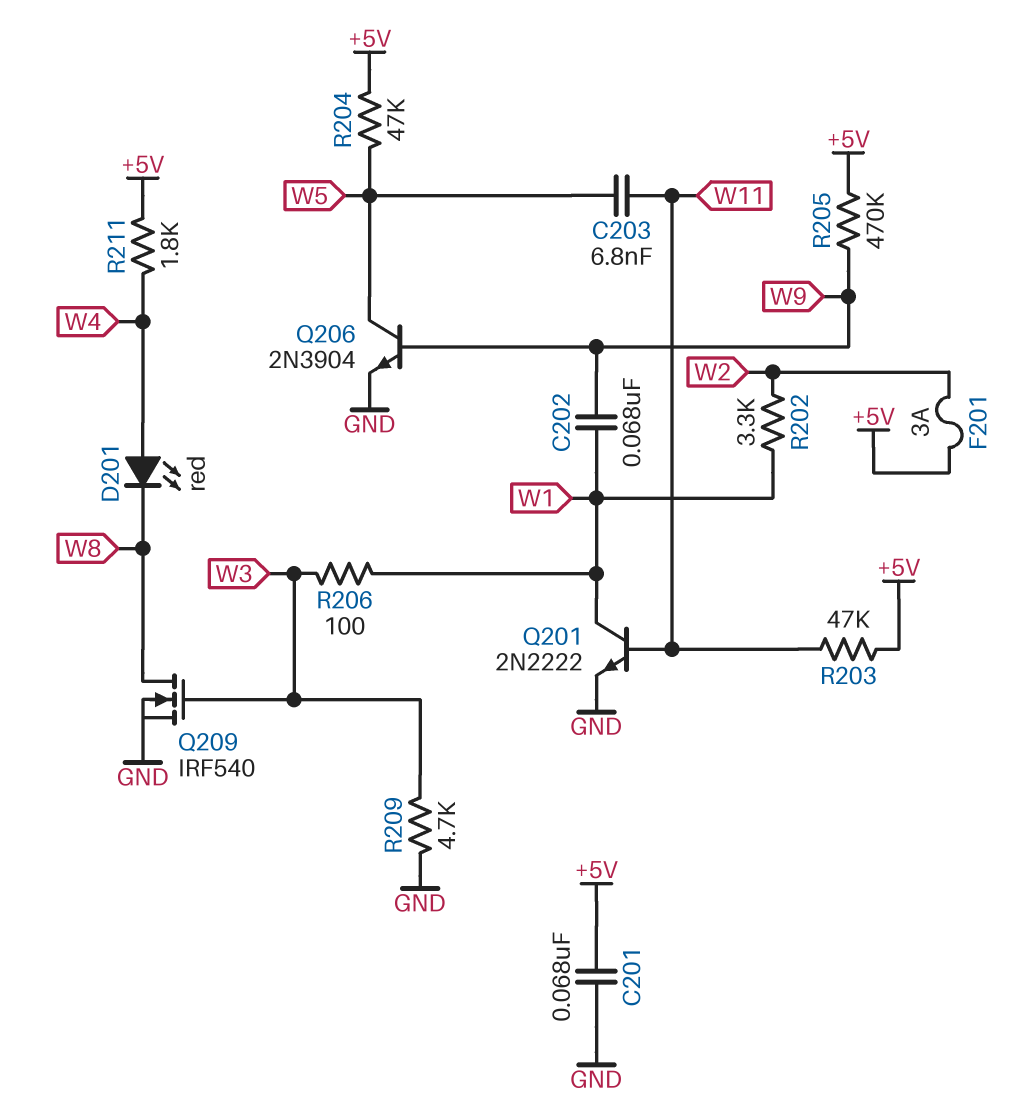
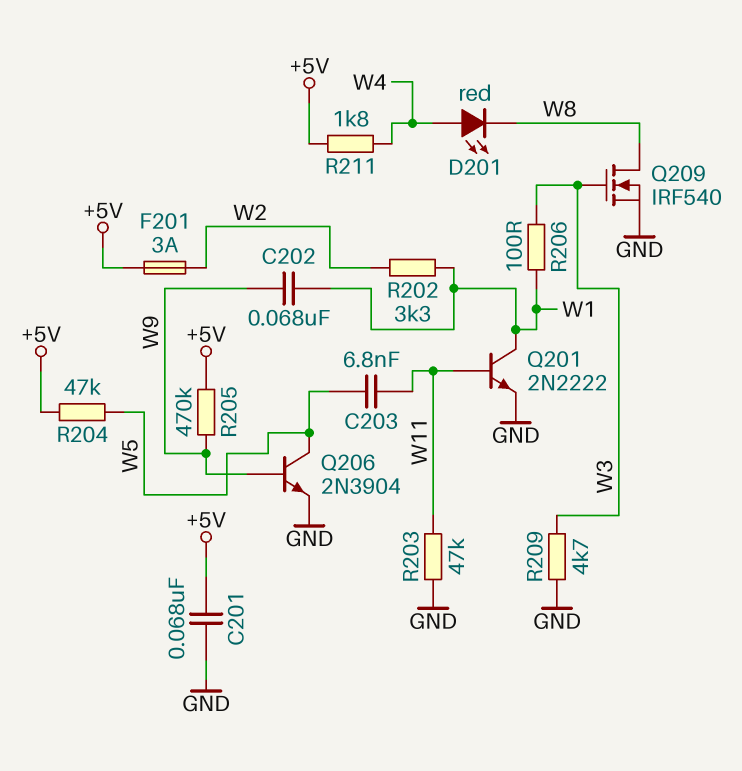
R203: 47k (+5V, W11) -> 47k (GND, W11)

